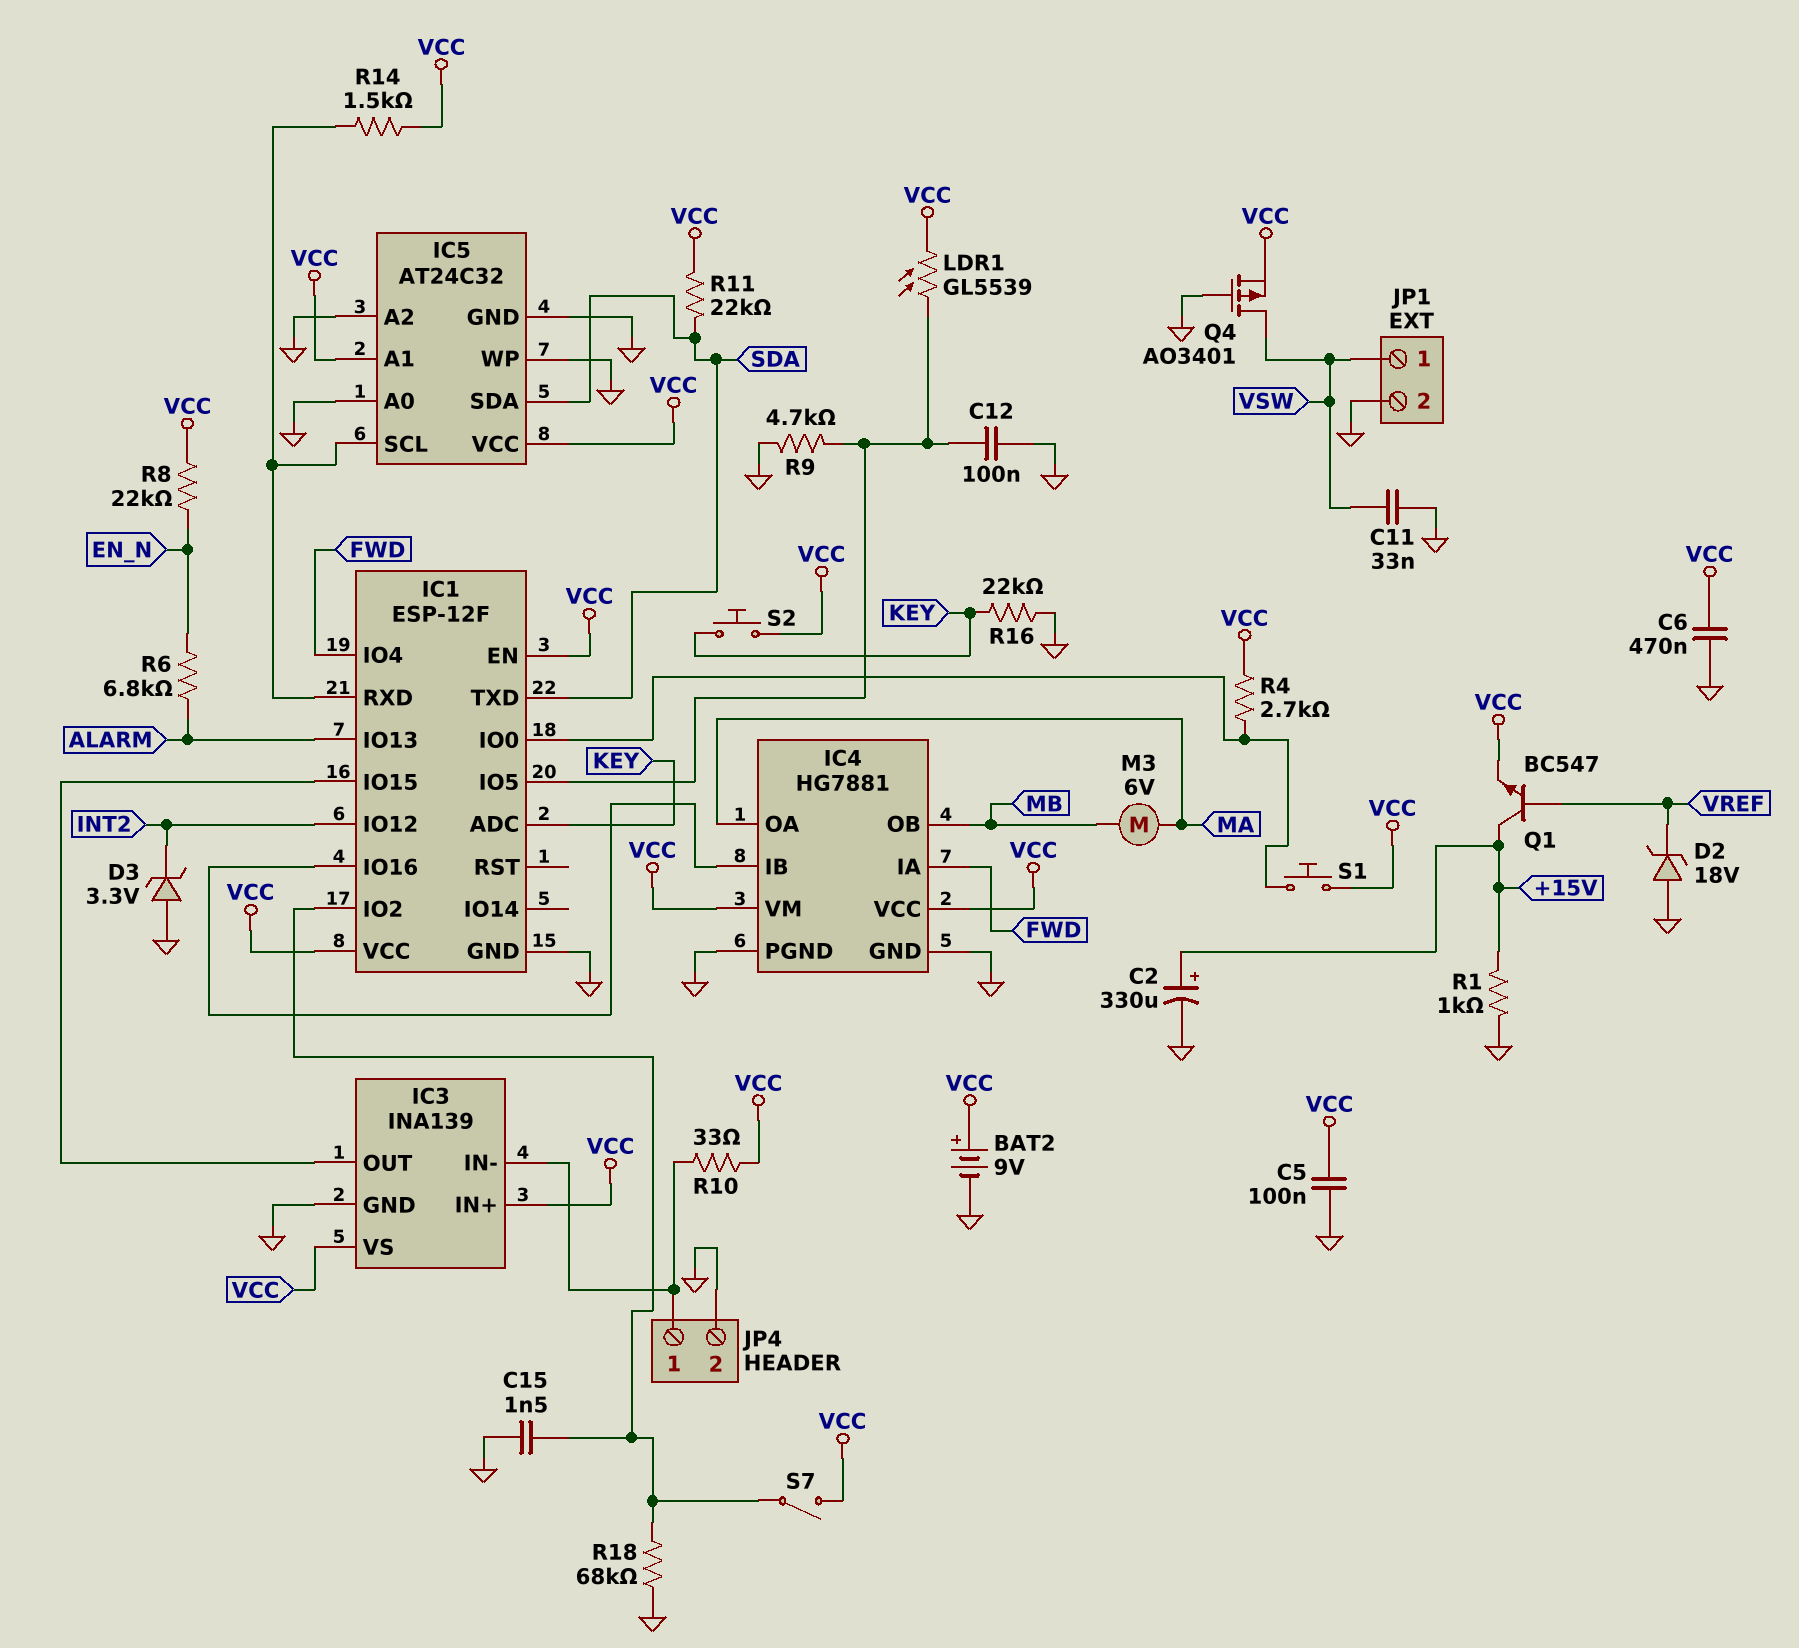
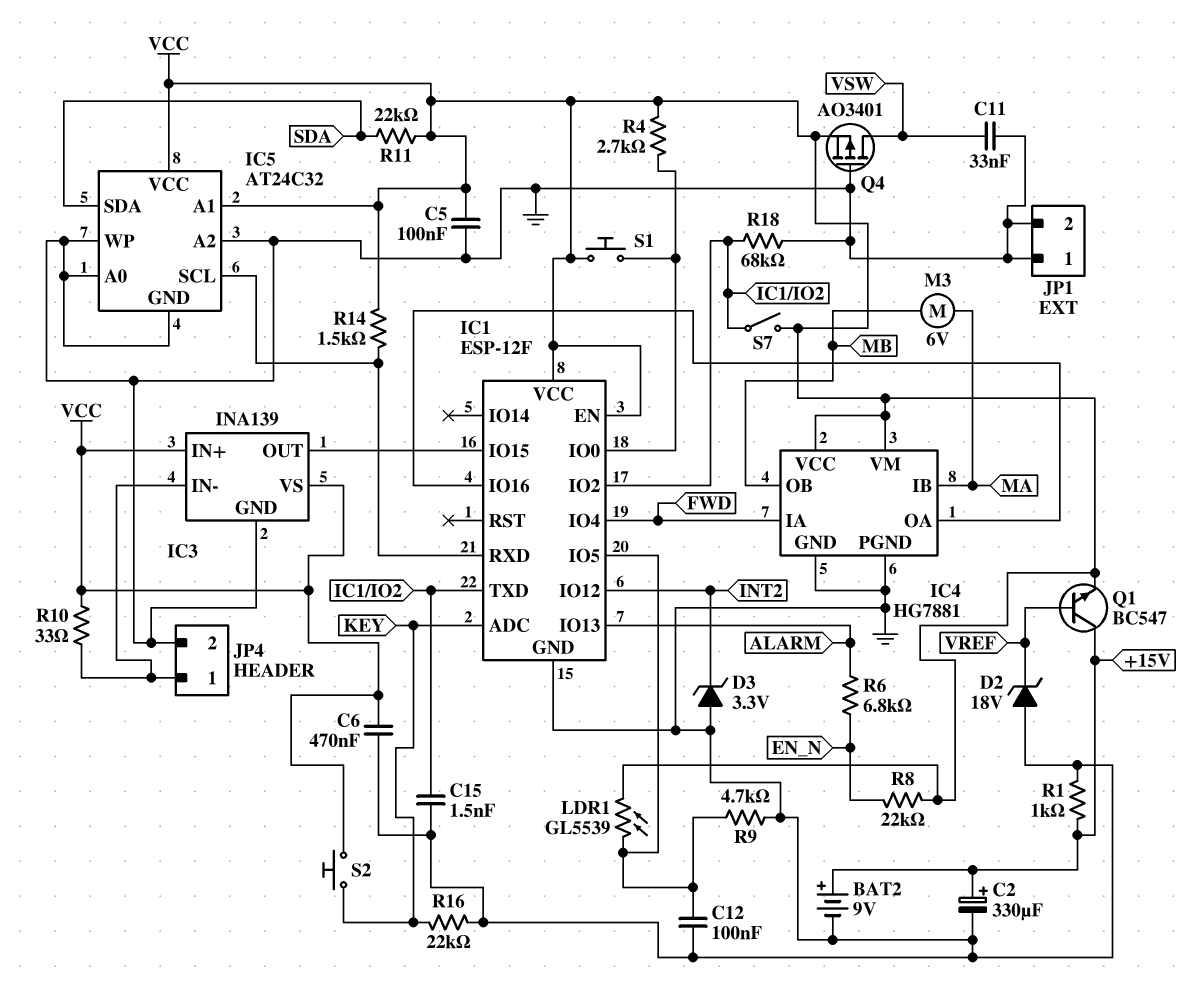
BAT2: 9V (plus VCC, minus GND) -> 9V (plus +15V, minus GND)
IC1 pin TXD: SDA -> IC1/IO2
IC4 pin IB: IC1/IO16 -> MA
IC4 pin OA: MA -> IC1/IO16
JP1 pin 1: VSW -> GND

